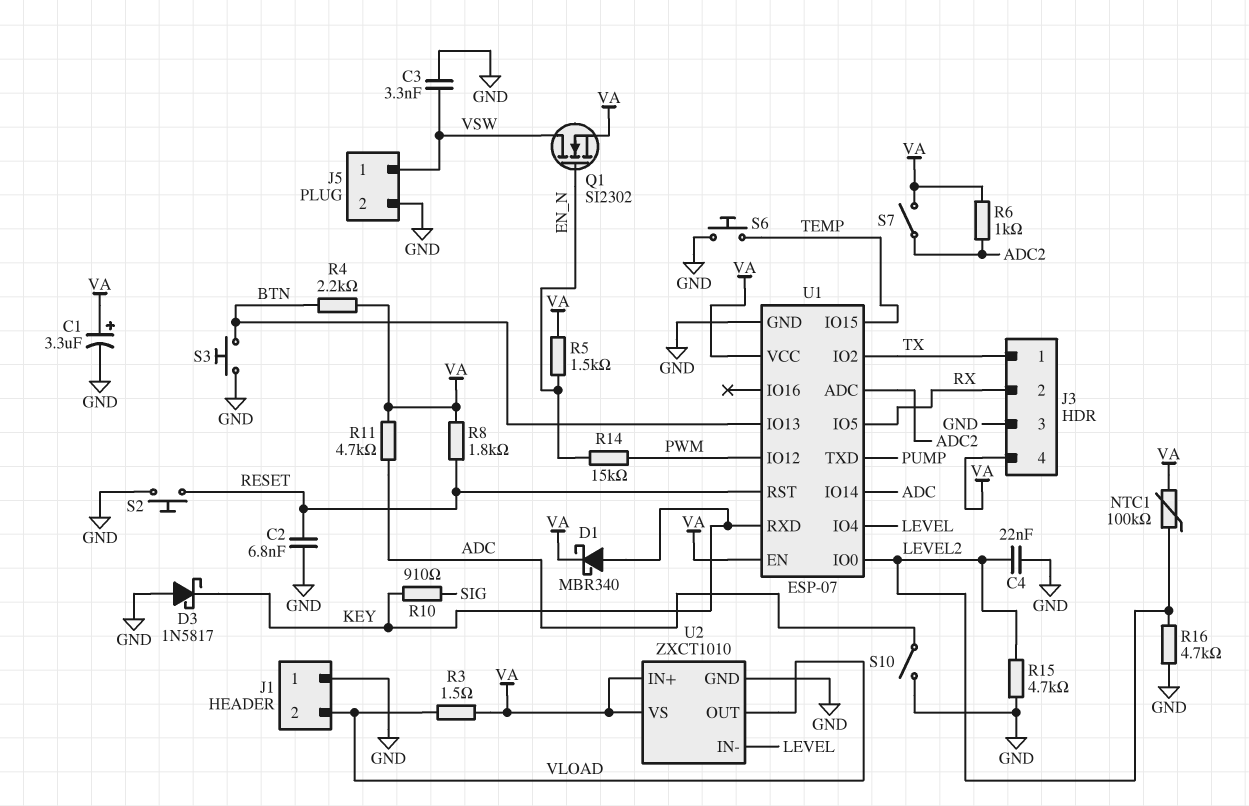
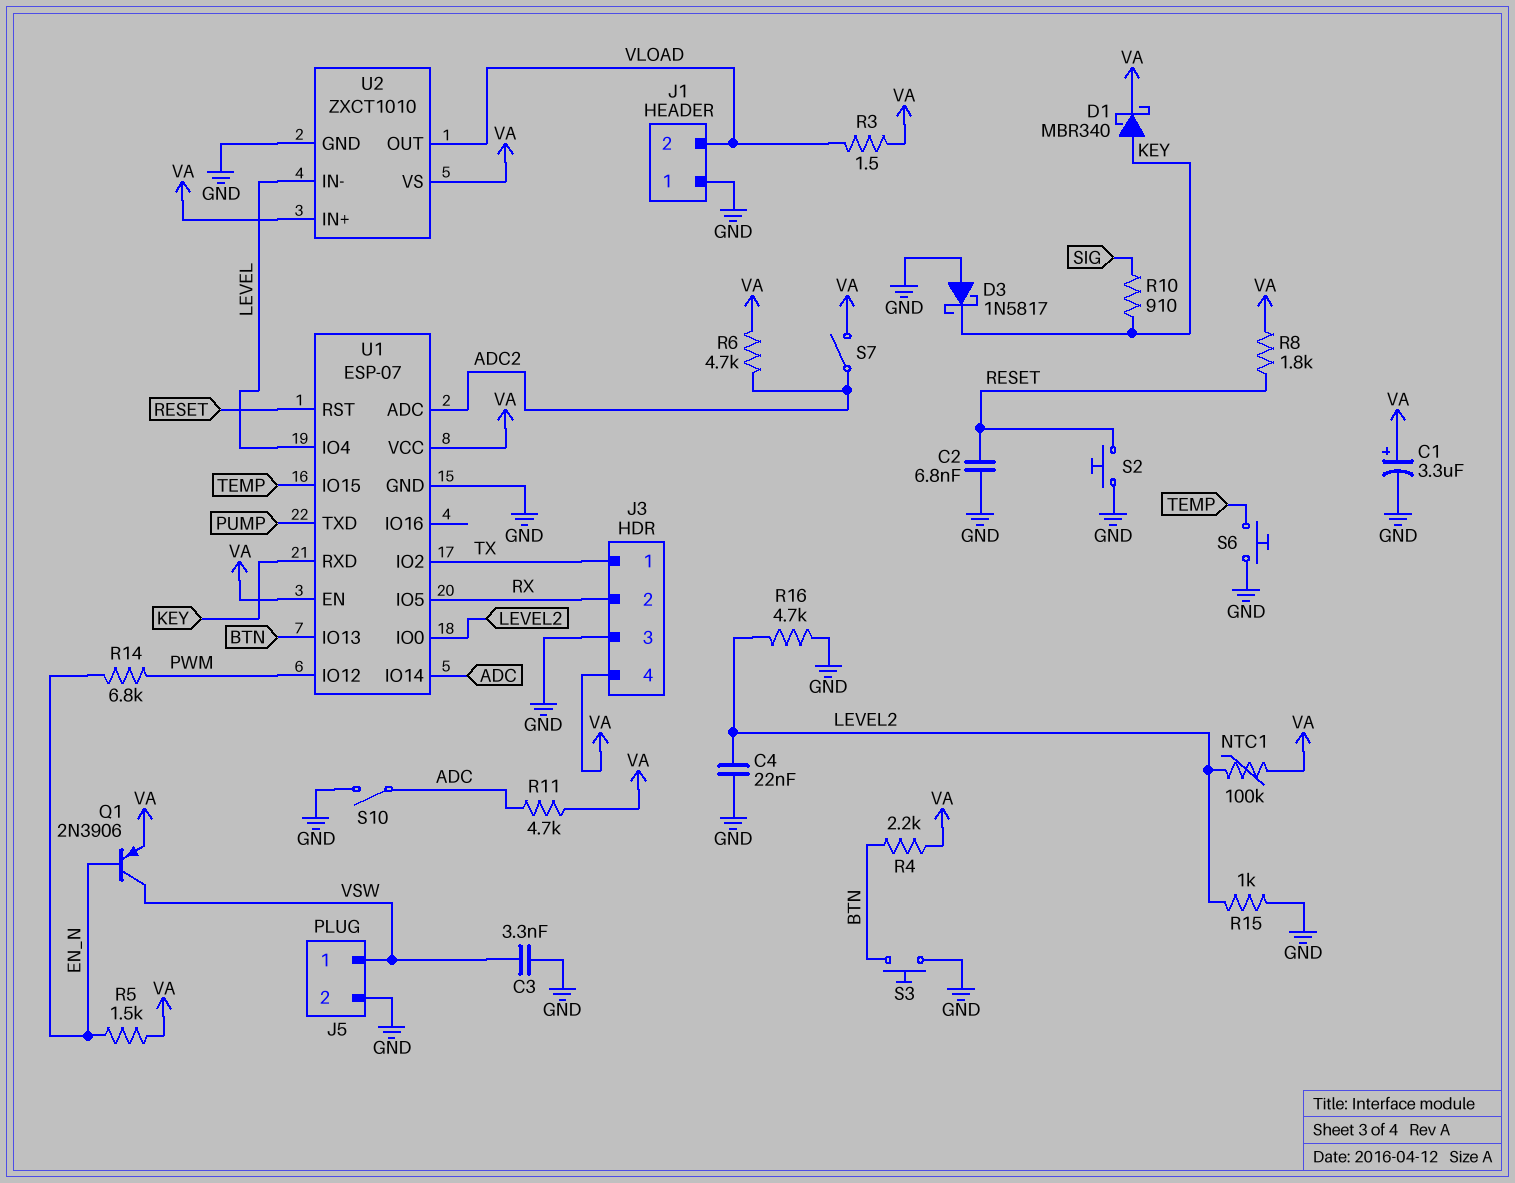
Q1: NMOS SI2302 (G EN_N, D VSW, S VA) -> PNP 2N3906 (B EN_N, C VSW, E VA)
R6: 1k (ADC2, VA) -> 4.7k (ADC2, VA)
R14: 15k (EN_N, PWM) -> 6.8k (EN_N, PWM)
R15: 4.7k (GND, LEVEL2) -> 1k (GND, LEVEL2)

